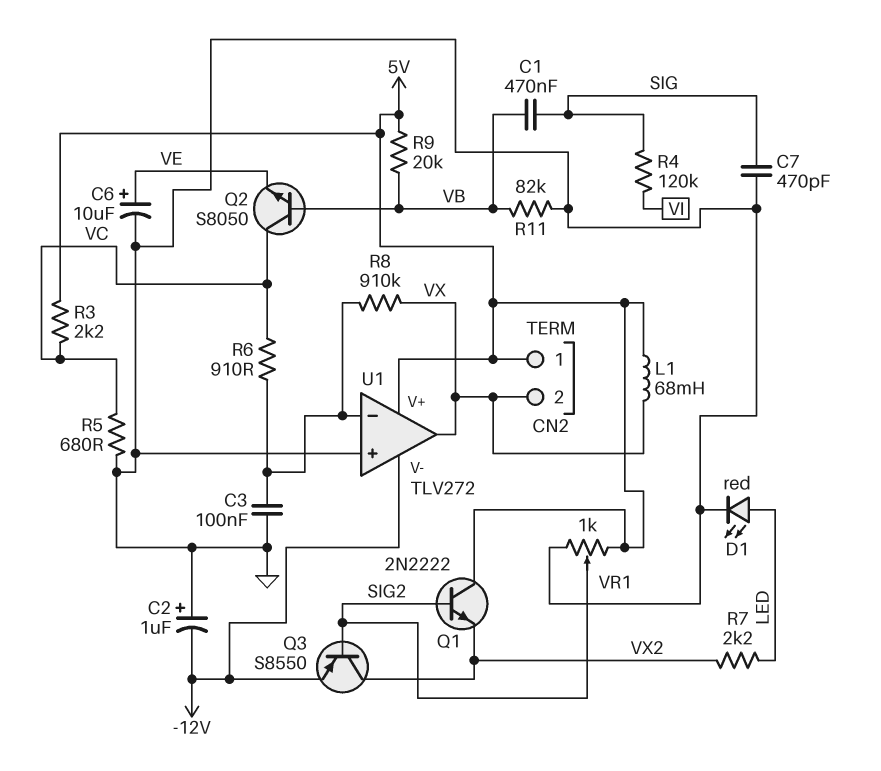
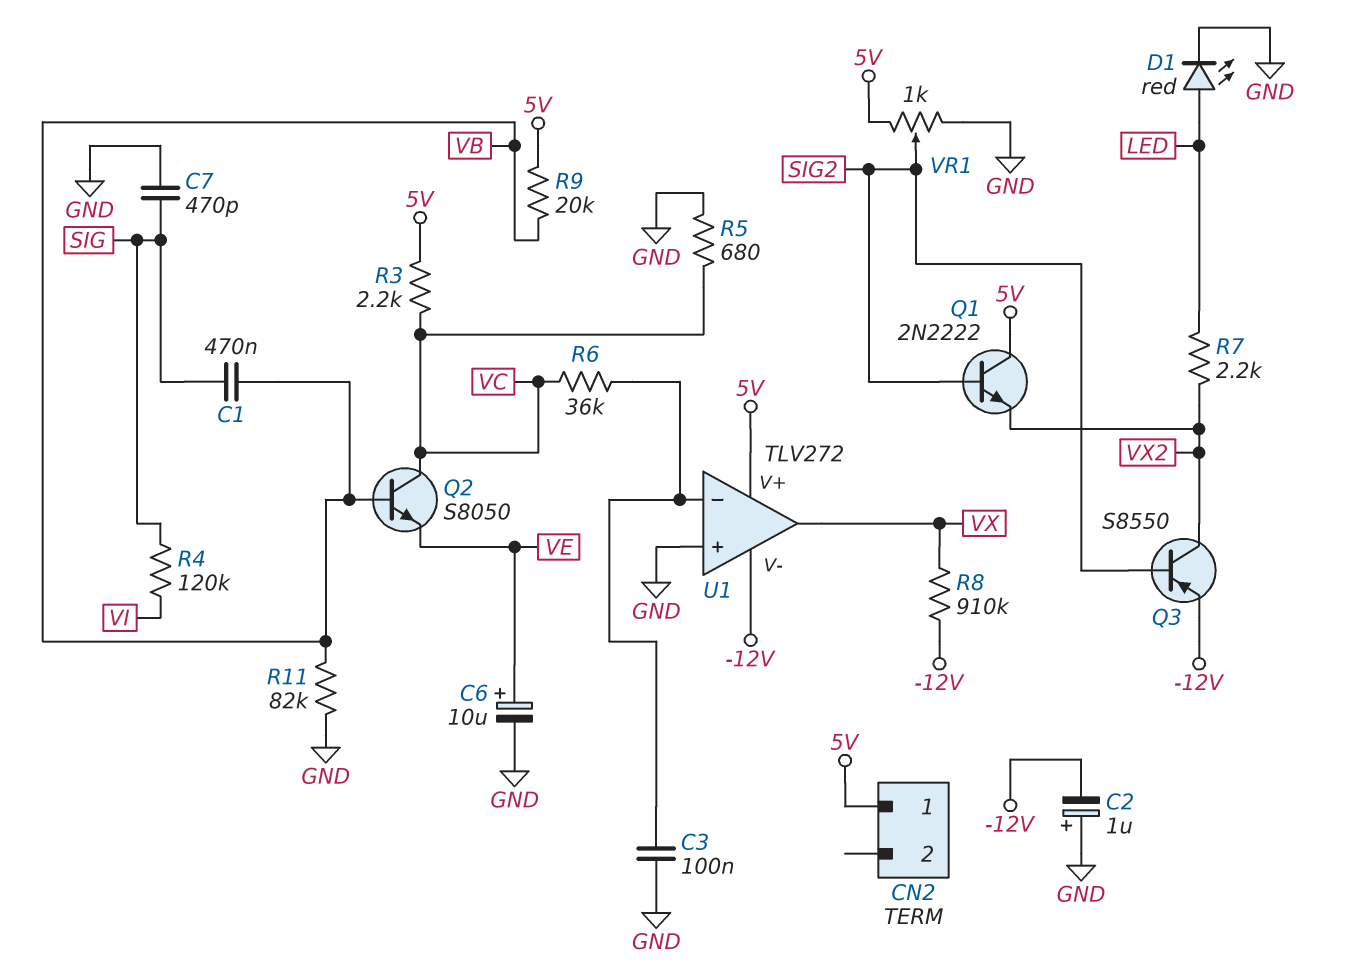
CN2 pin 2: VX -> none
L1: 68mH (5V, VX) -> none
R6: 910 (U1/in-, VC) -> 36k (U1/in-, VC)
R8: 910k (U1/in-, VX) -> 910k (-12V, VX)

